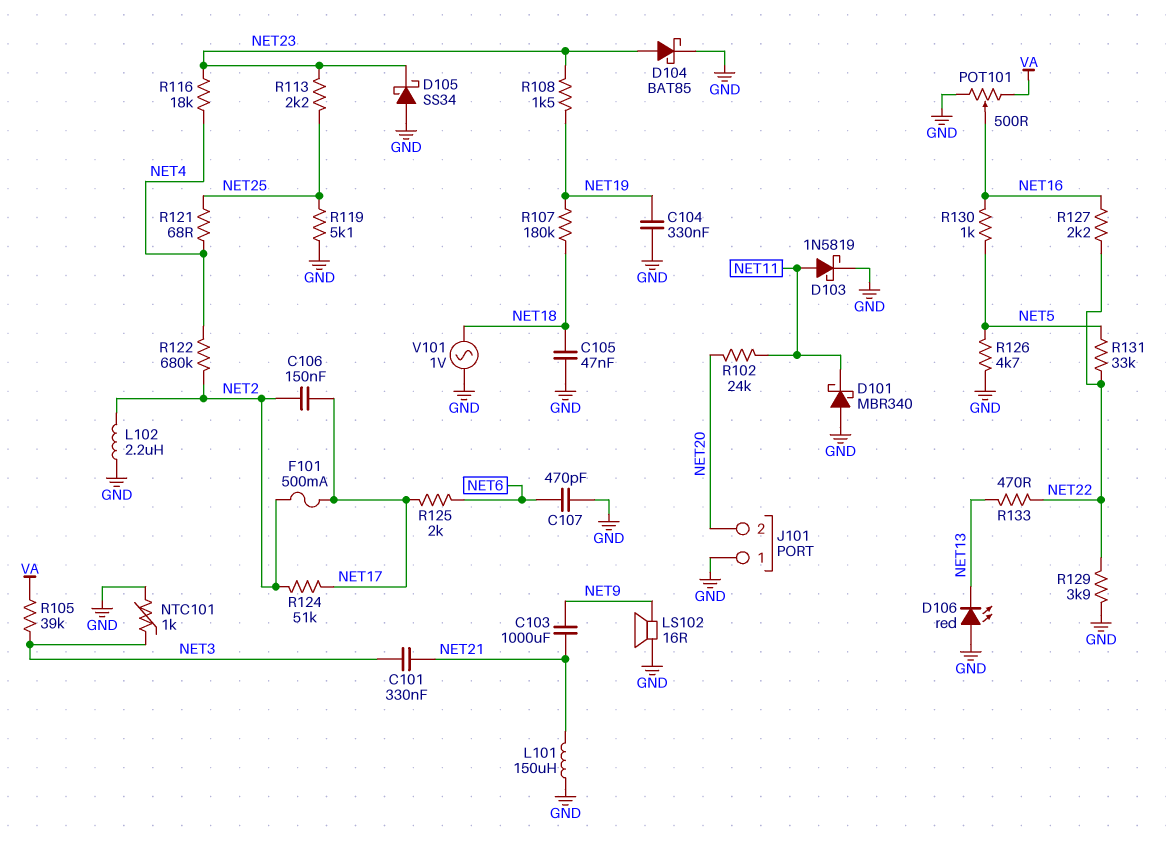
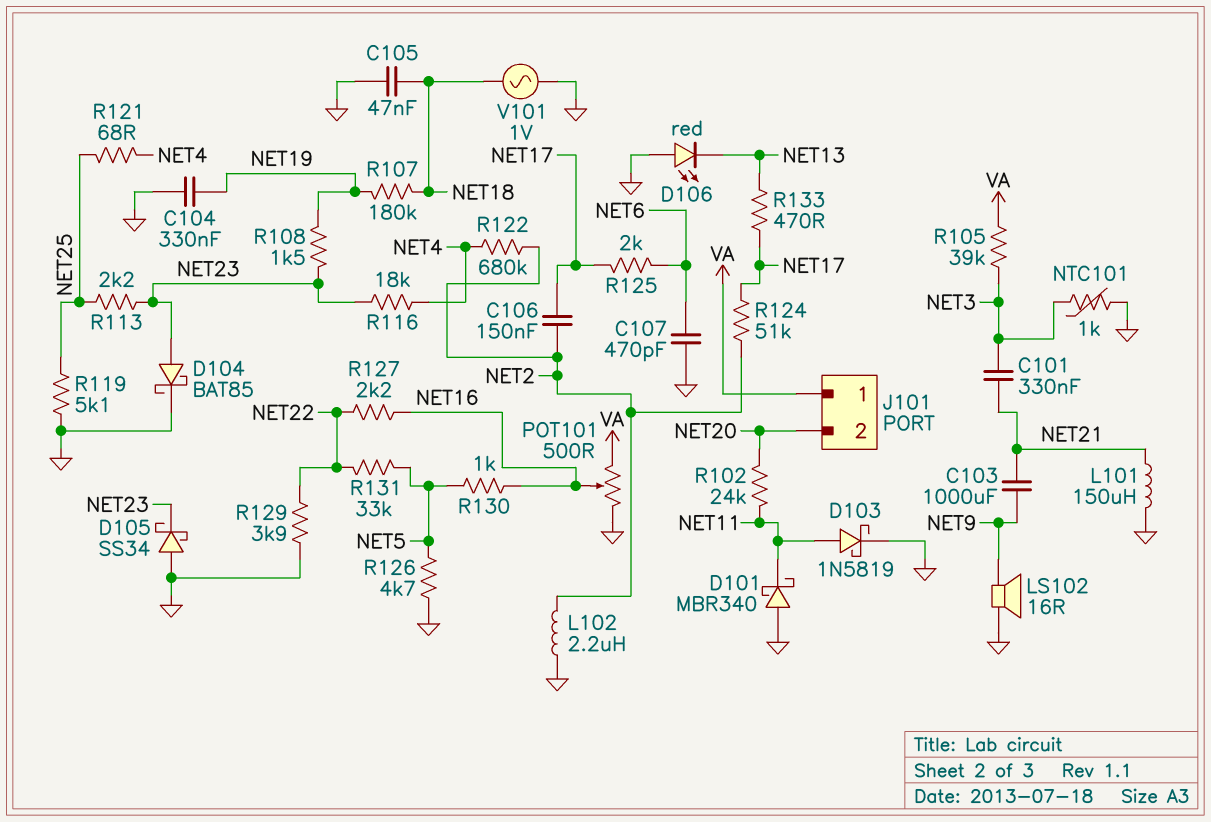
F101: 500mA (NET2, NET17) -> none
J101 pin 1: GND -> VA
R133: 470 (NET13, NET22) -> 470 (NET13, NET17)

